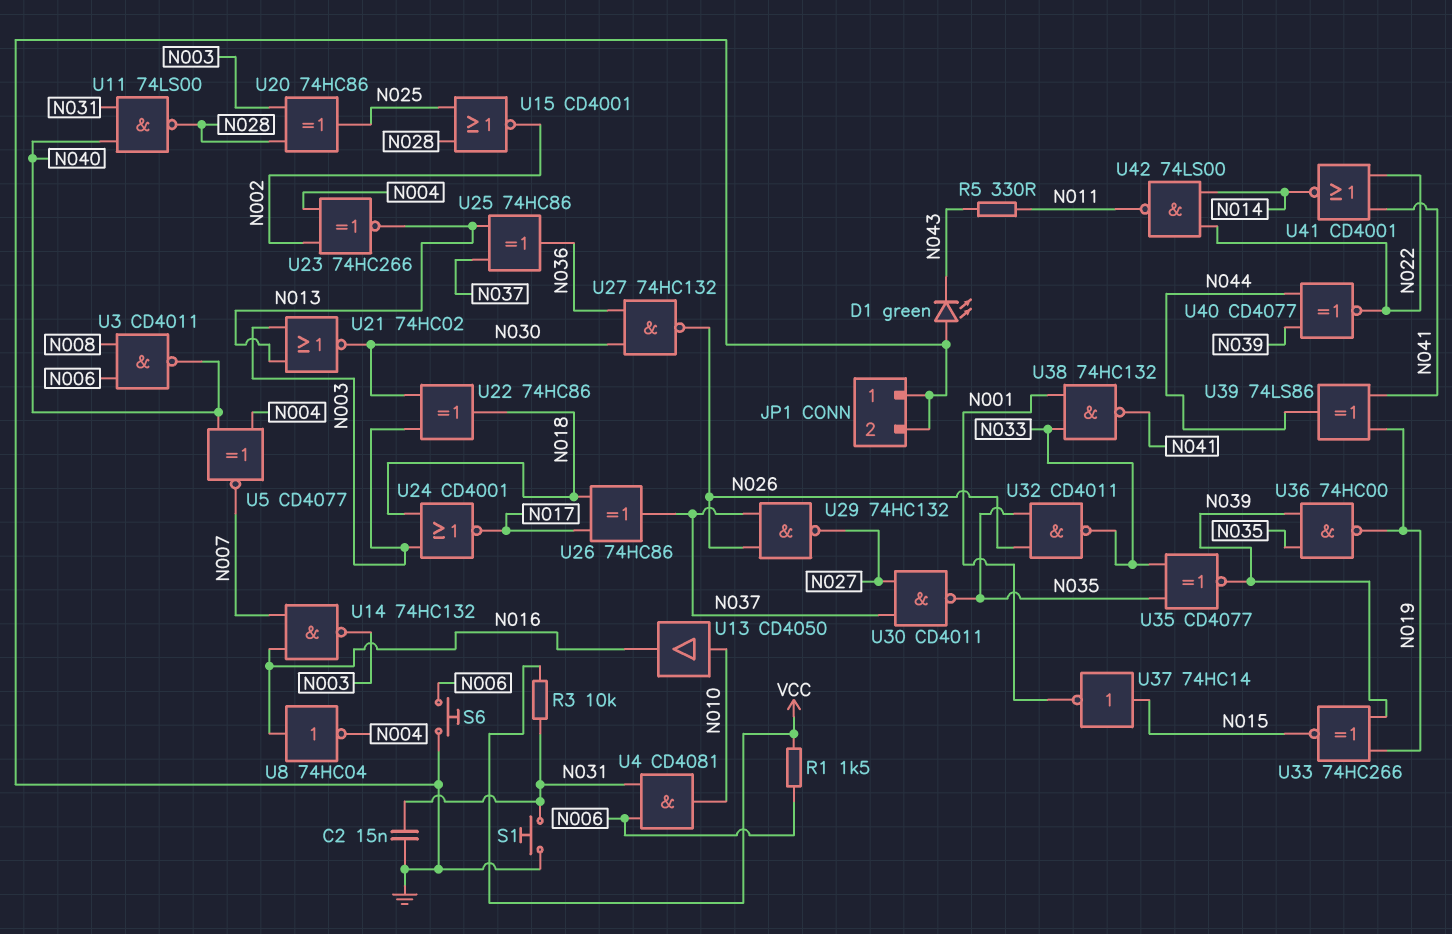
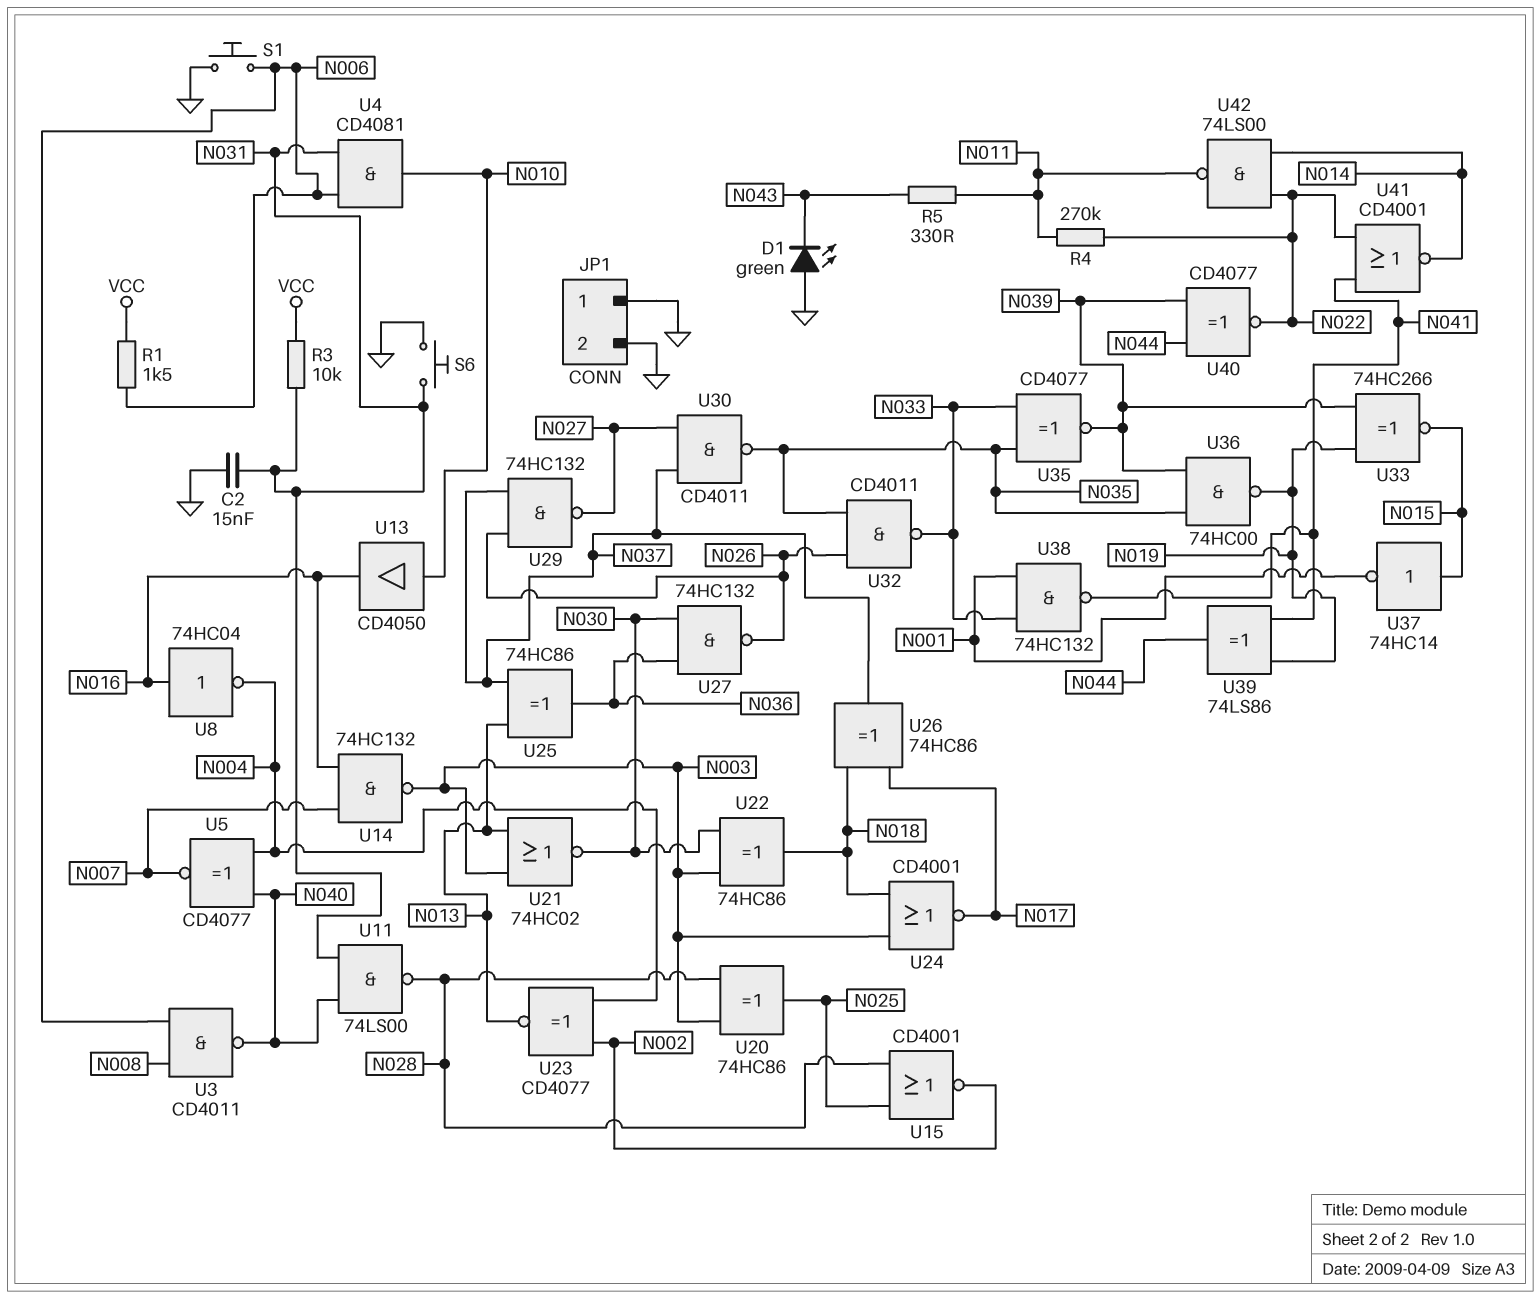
R4: none -> 270k (N011, N022)
S1: button (GND, N031) -> button (GND, N006)
S6: button (GND, N006) -> button (GND, N031)
U23: XNOR 74HC266 (in N002, in N004, out N013) -> XNOR CD4077 (in N002, in N004, out N013)

